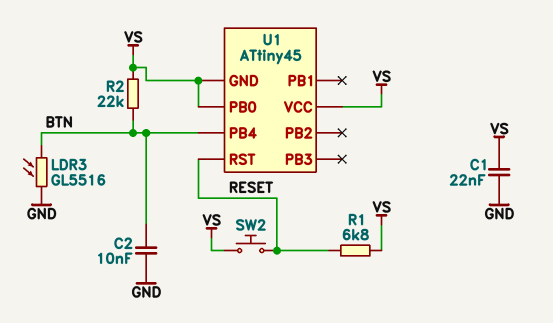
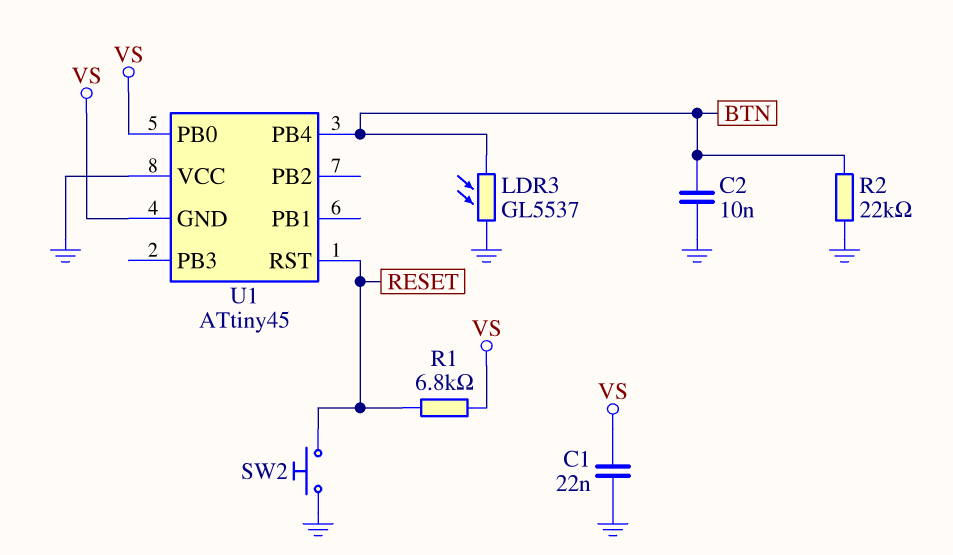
LDR3: GL5516 (BTN, GND) -> GL5537 (BTN, GND)
R2: 22k (BTN, VS) -> 22k (BTN, GND)
SW2: button (RESET, VS) -> button (GND, RESET)
U1 pin VCC: VS -> GND

